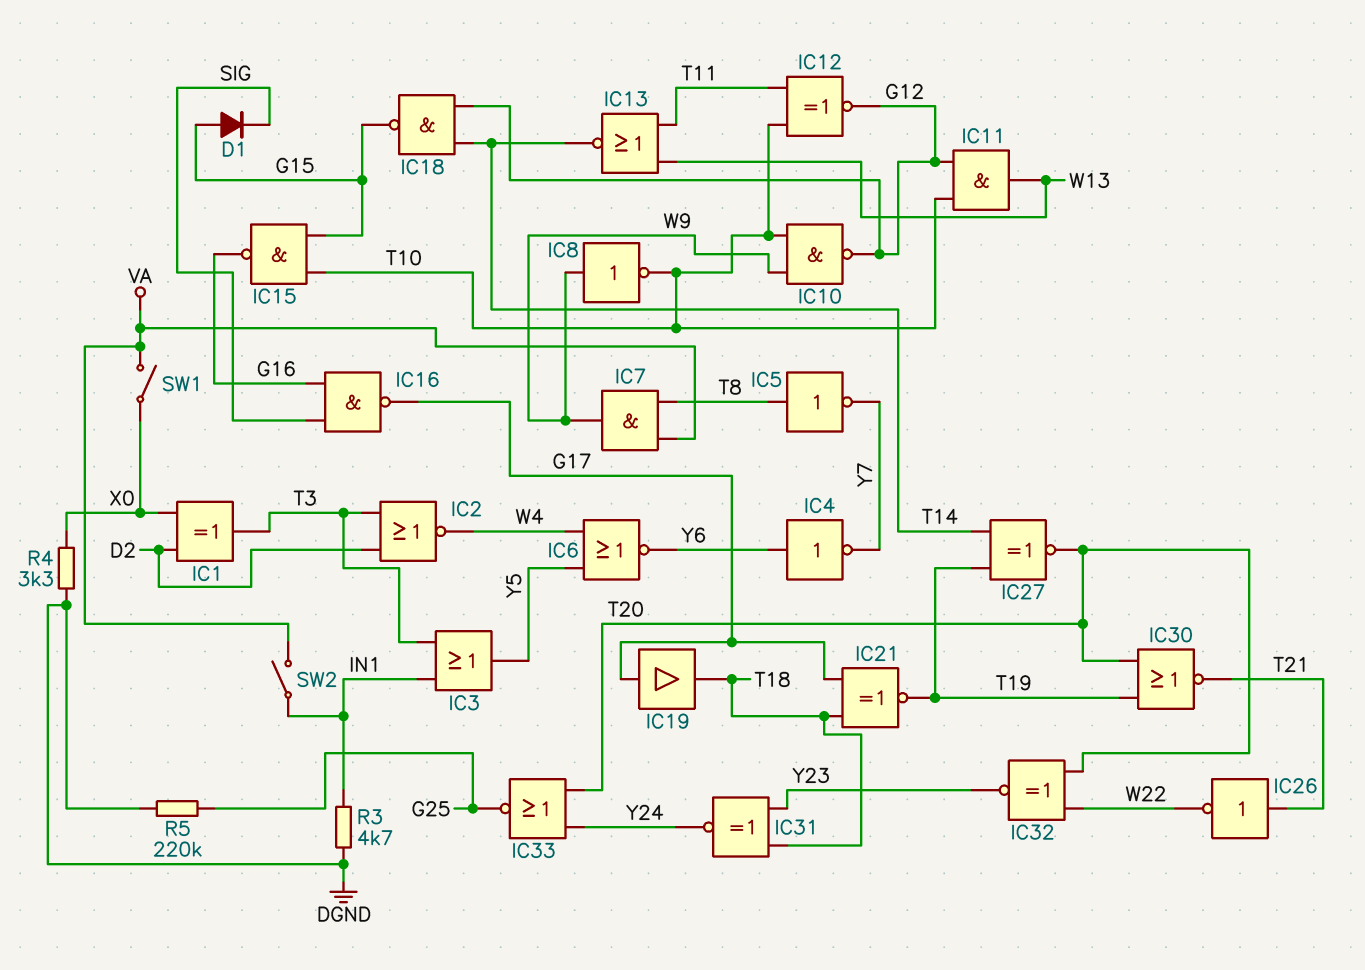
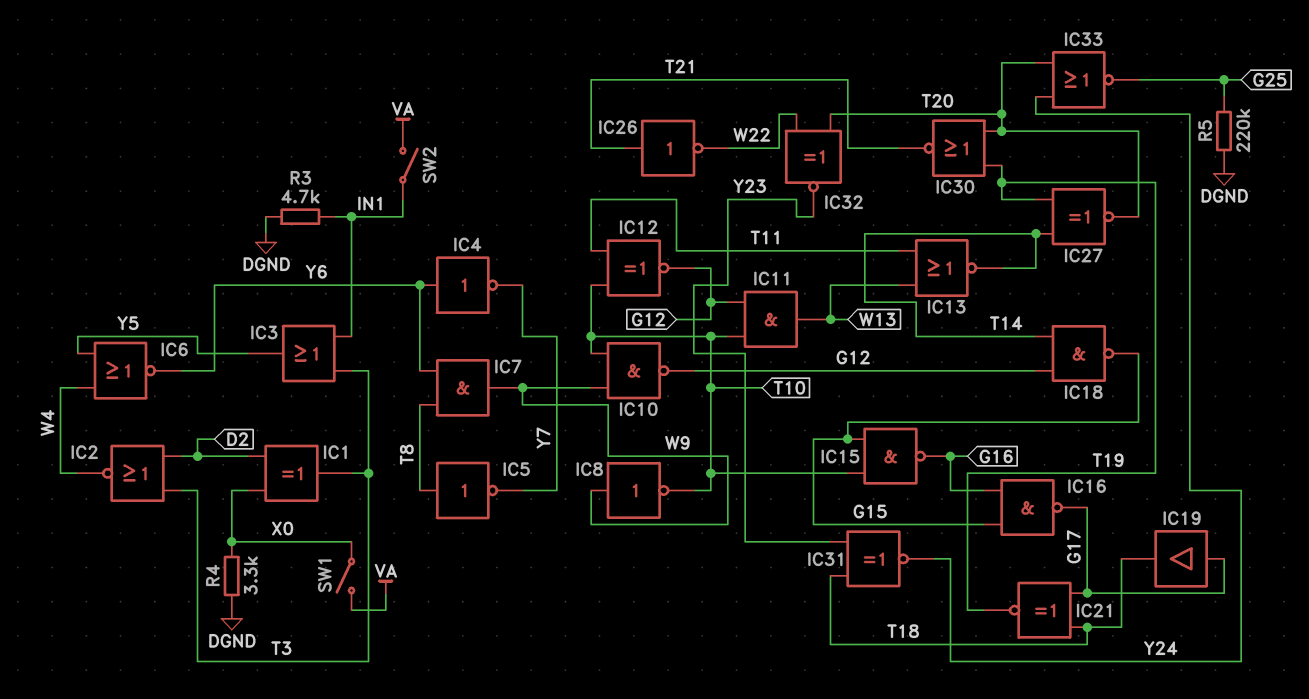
D1: diode (A G15, K SIG) -> none
IC7: AND (in T8, in VA, out W9) -> AND (in T8, in Y6, out W9)
IC16: NAND (in G16, in SIG, out G17) -> NAND (in G15, in G16, out G17)

